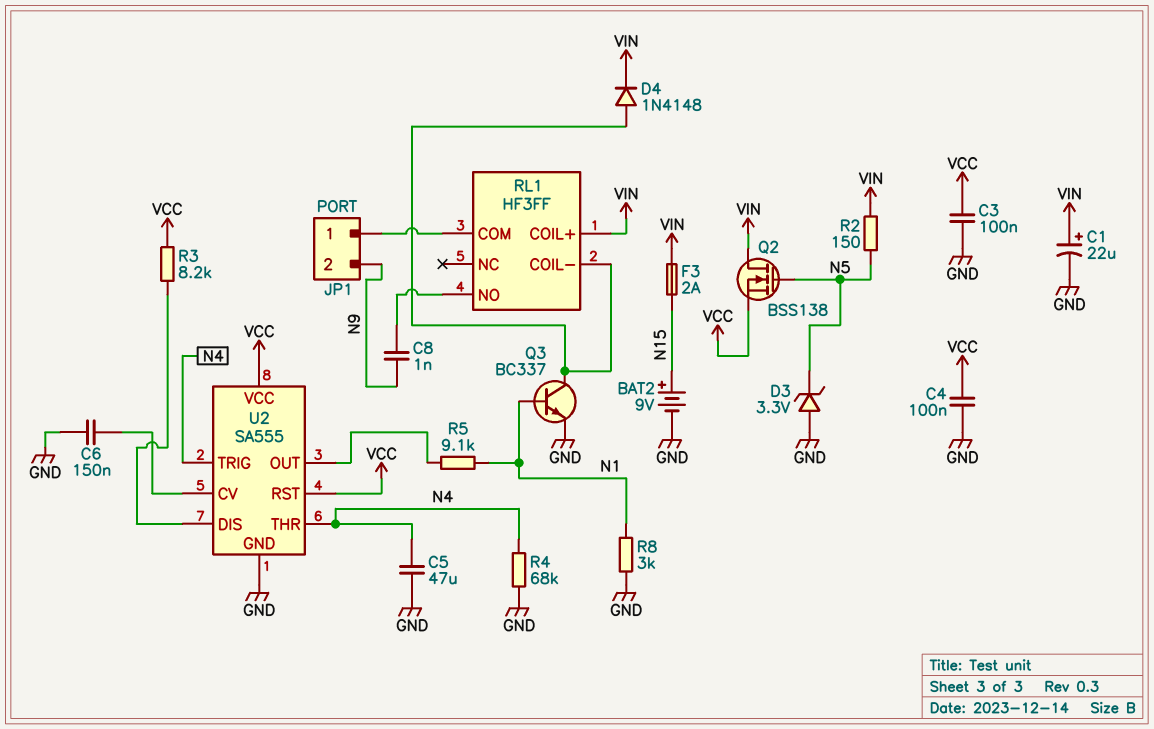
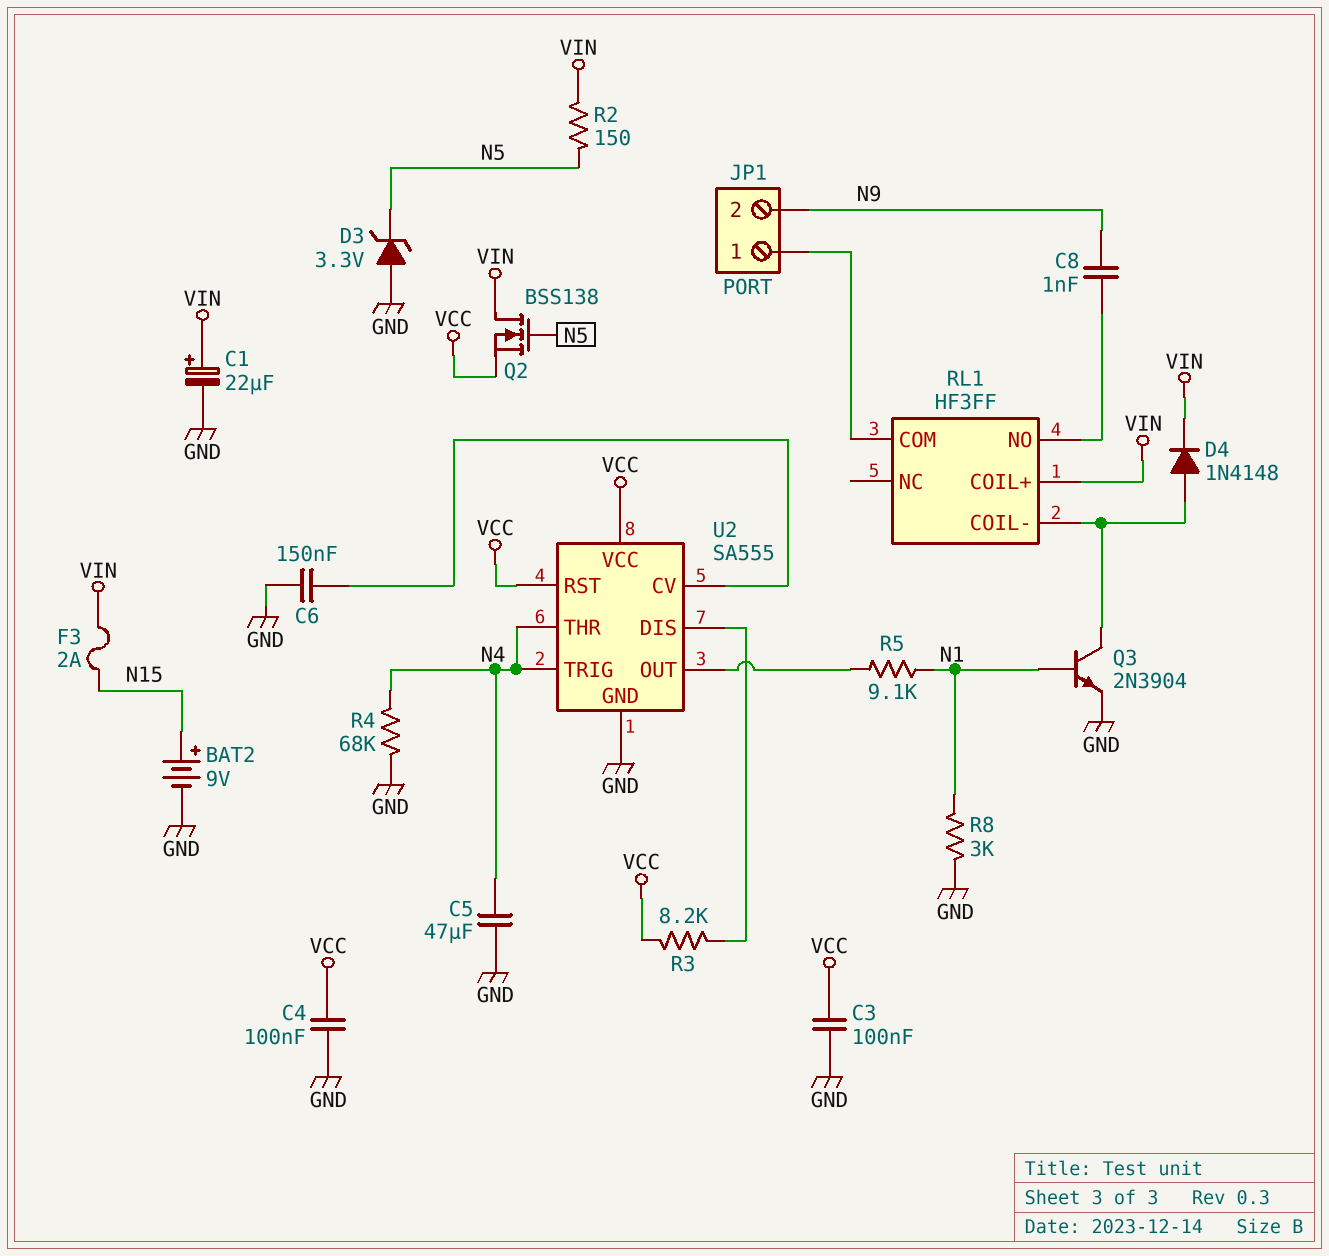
Q3: NPN BC337 (B N1, C RL1/COIL-, E GND) -> NPN 2N3904 (B N1, C RL1/COIL-, E GND)

